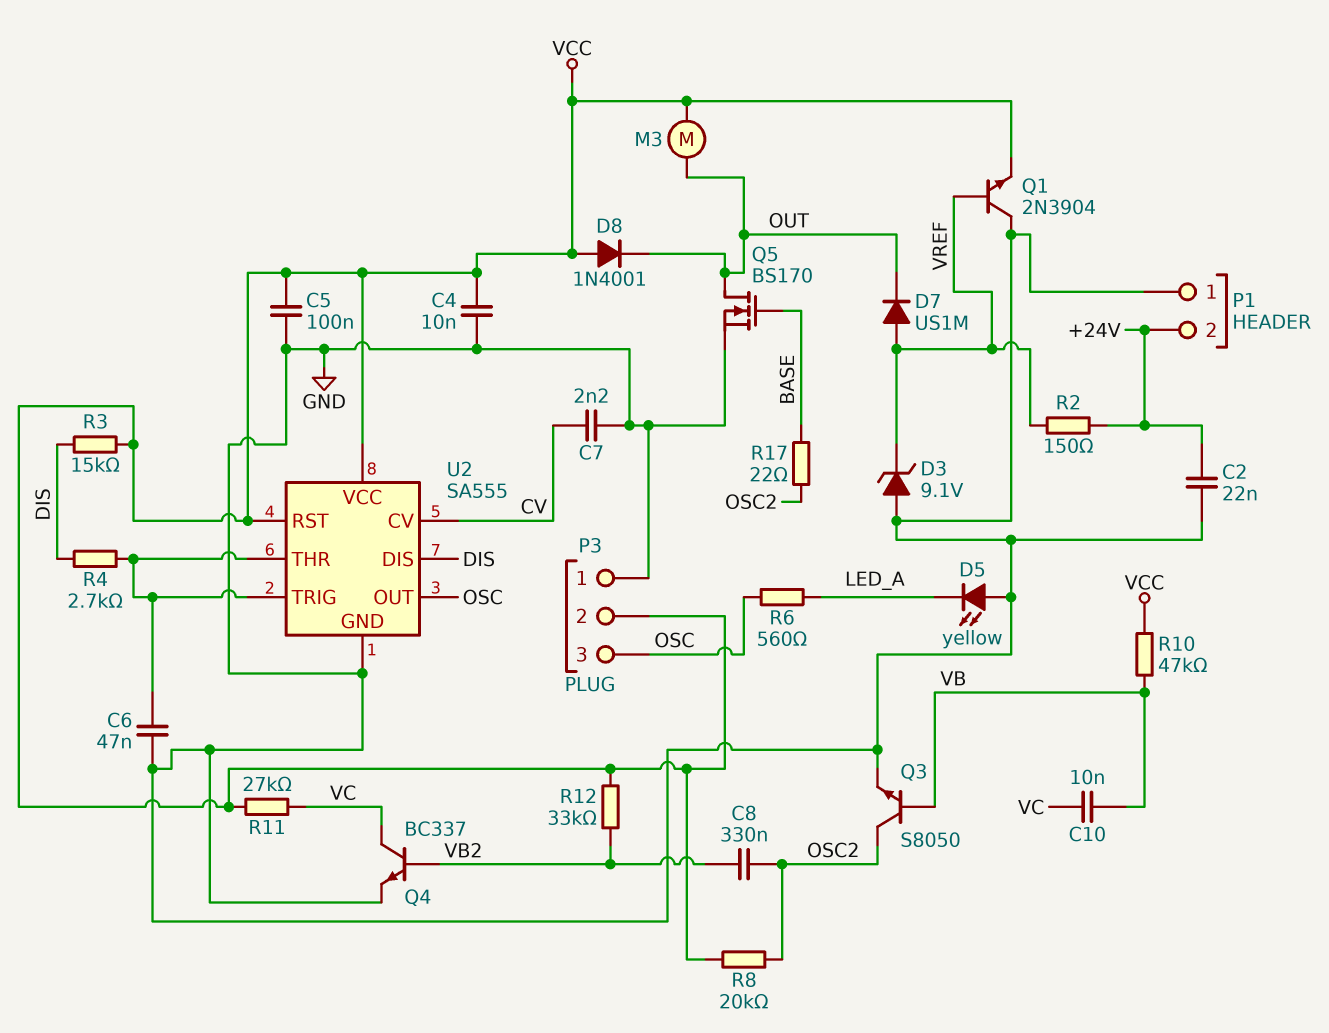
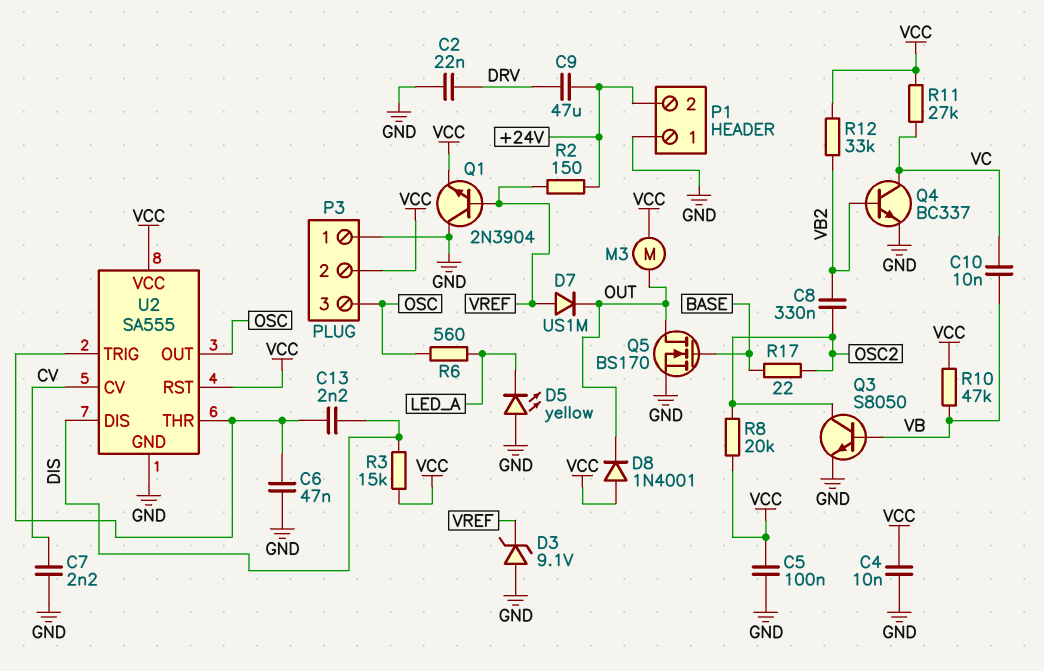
C2: 22nF (+24V, GND) -> 22nF (DRV, GND)
C9: none -> 47uF (+24V, DRV)
C13: none -> 2.2nF (DIS, U2/THR)
R4: 2.7k (DIS, U2/THR) -> none

